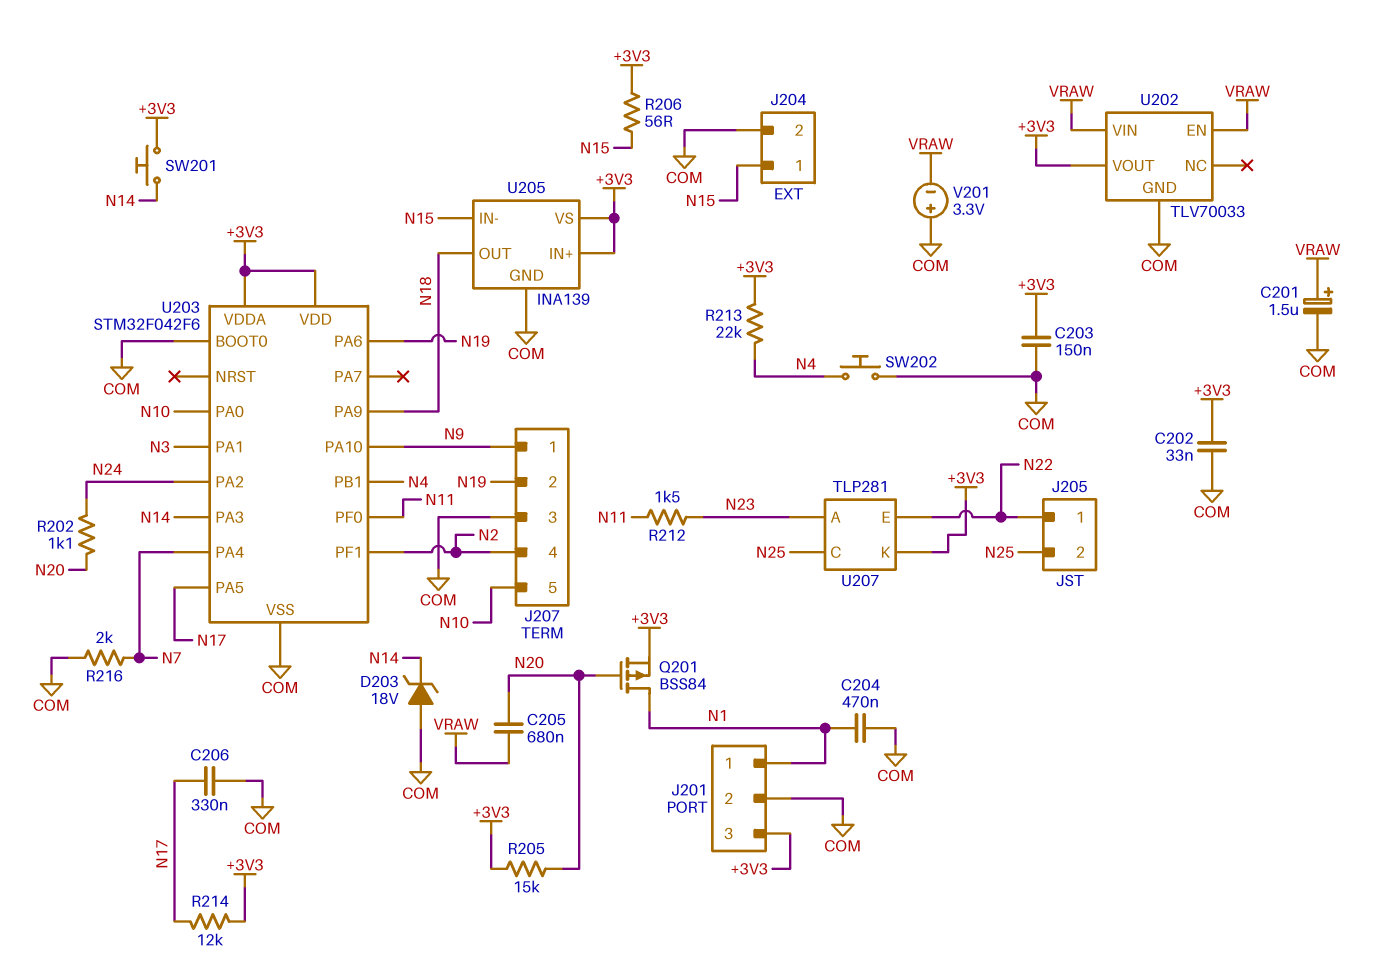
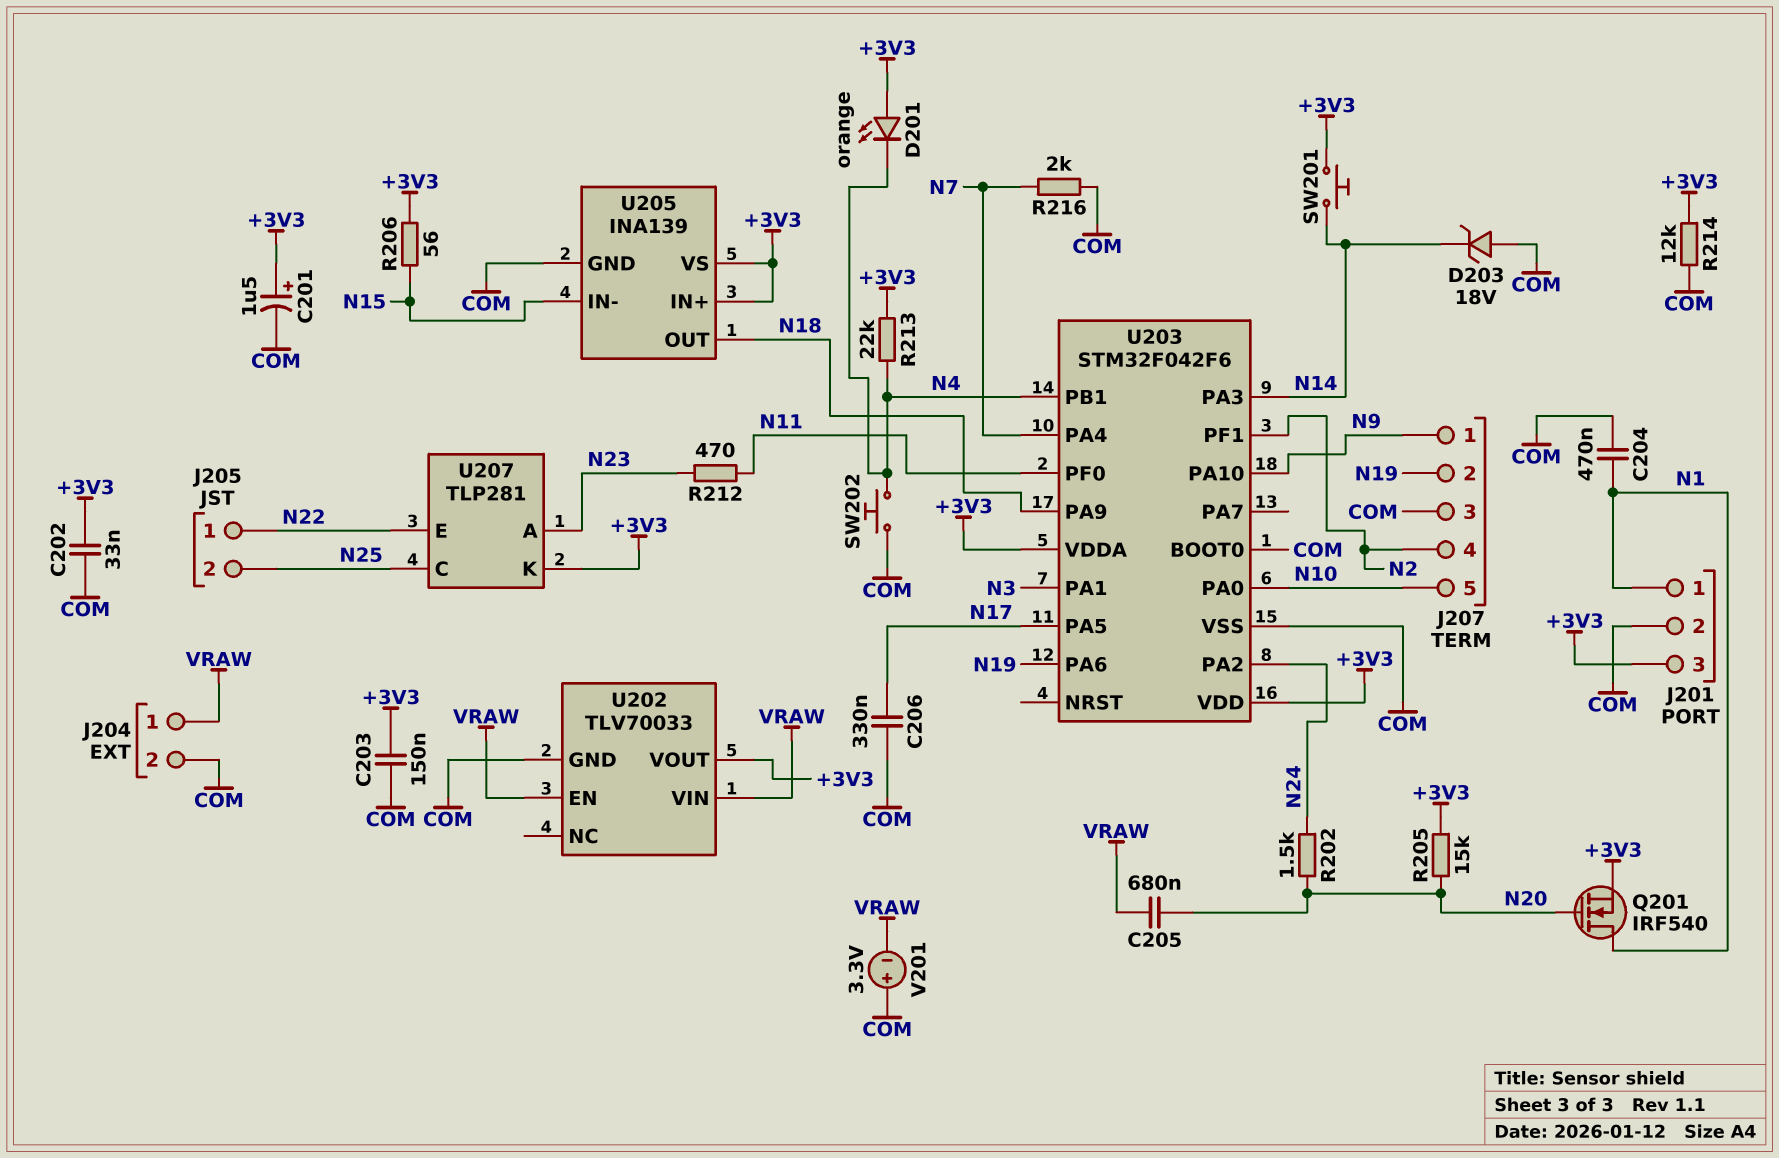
C201: 1.5uF (plus VRAW, minus COM) -> 1.5uF (plus +3V3, minus COM)
D201: none -> LED orange (A +3V3, K N4)
J204 pin 1: N15 -> VRAW
Q201: PMOS BSS84 (G N20, D N1, S +3V3) -> NMOS IRF540 (G N20, D N1, S +3V3)
R202: 1.1k (N20, N24) -> 1.5k (N20, N24)
R212: 1.5k (N11, N23) -> 470 (N11, N23)
R214: 12k (+3V3, N17) -> 12k (+3V3, COM)

